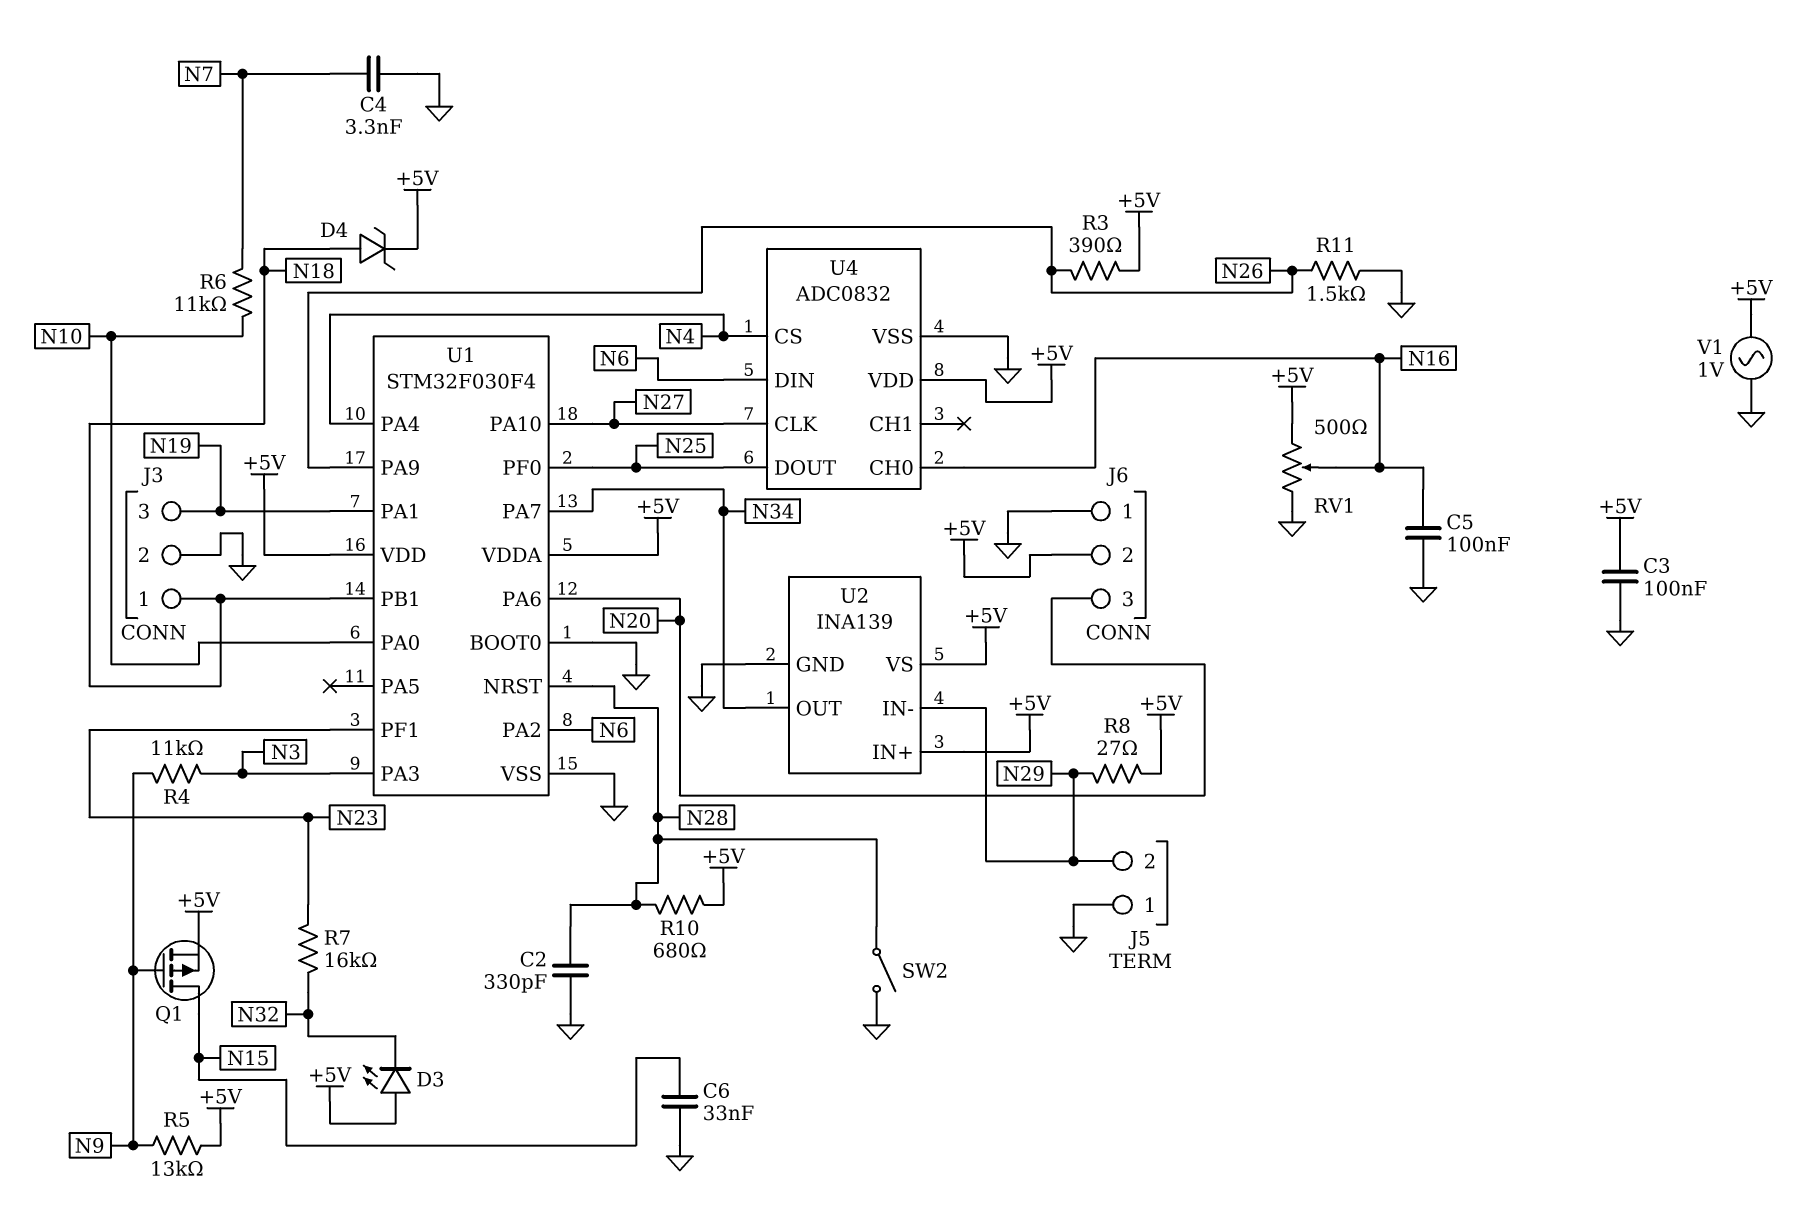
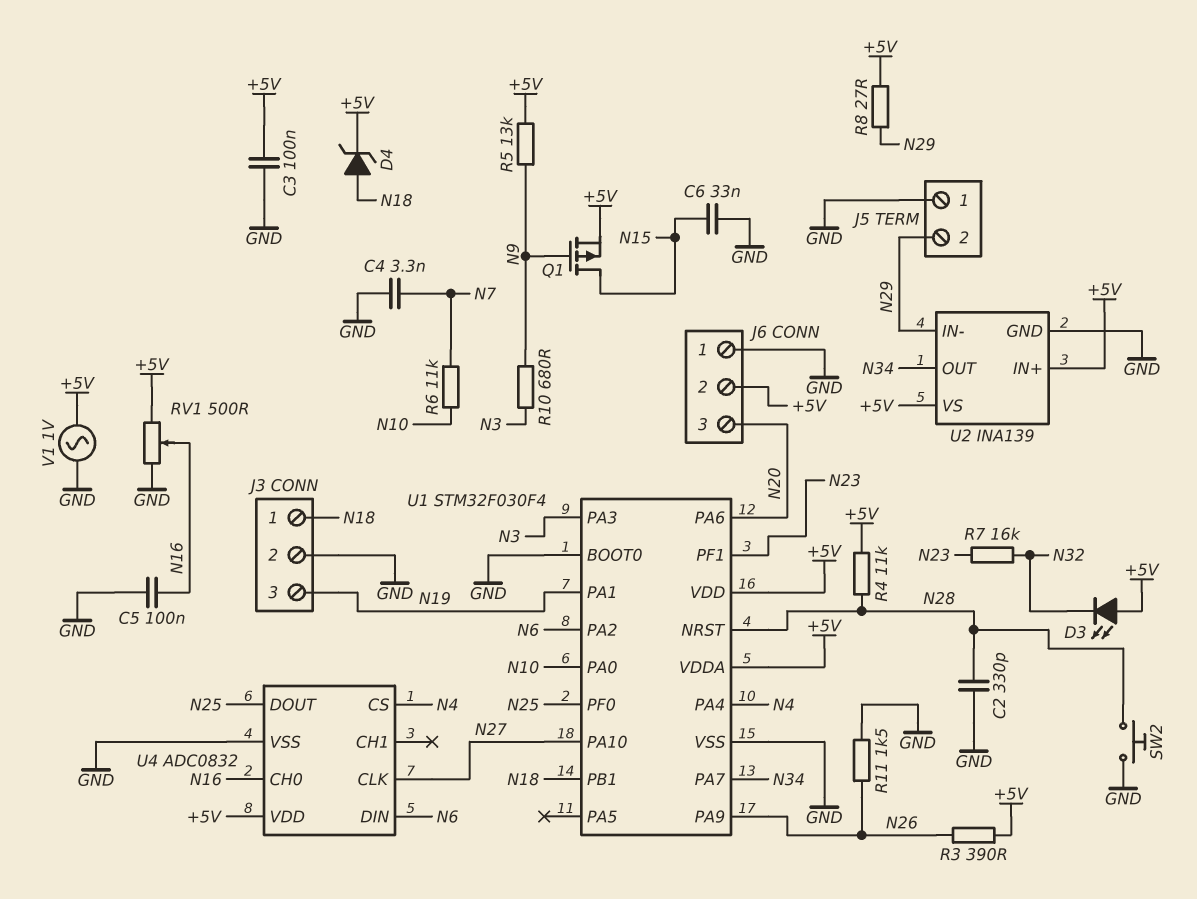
R4: 11k (N3, N9) -> 11k (+5V, N28)
R10: 680 (+5V, N28) -> 680 (N3, N9)
SW2: switch (GND, N28) -> button (GND, N28)

